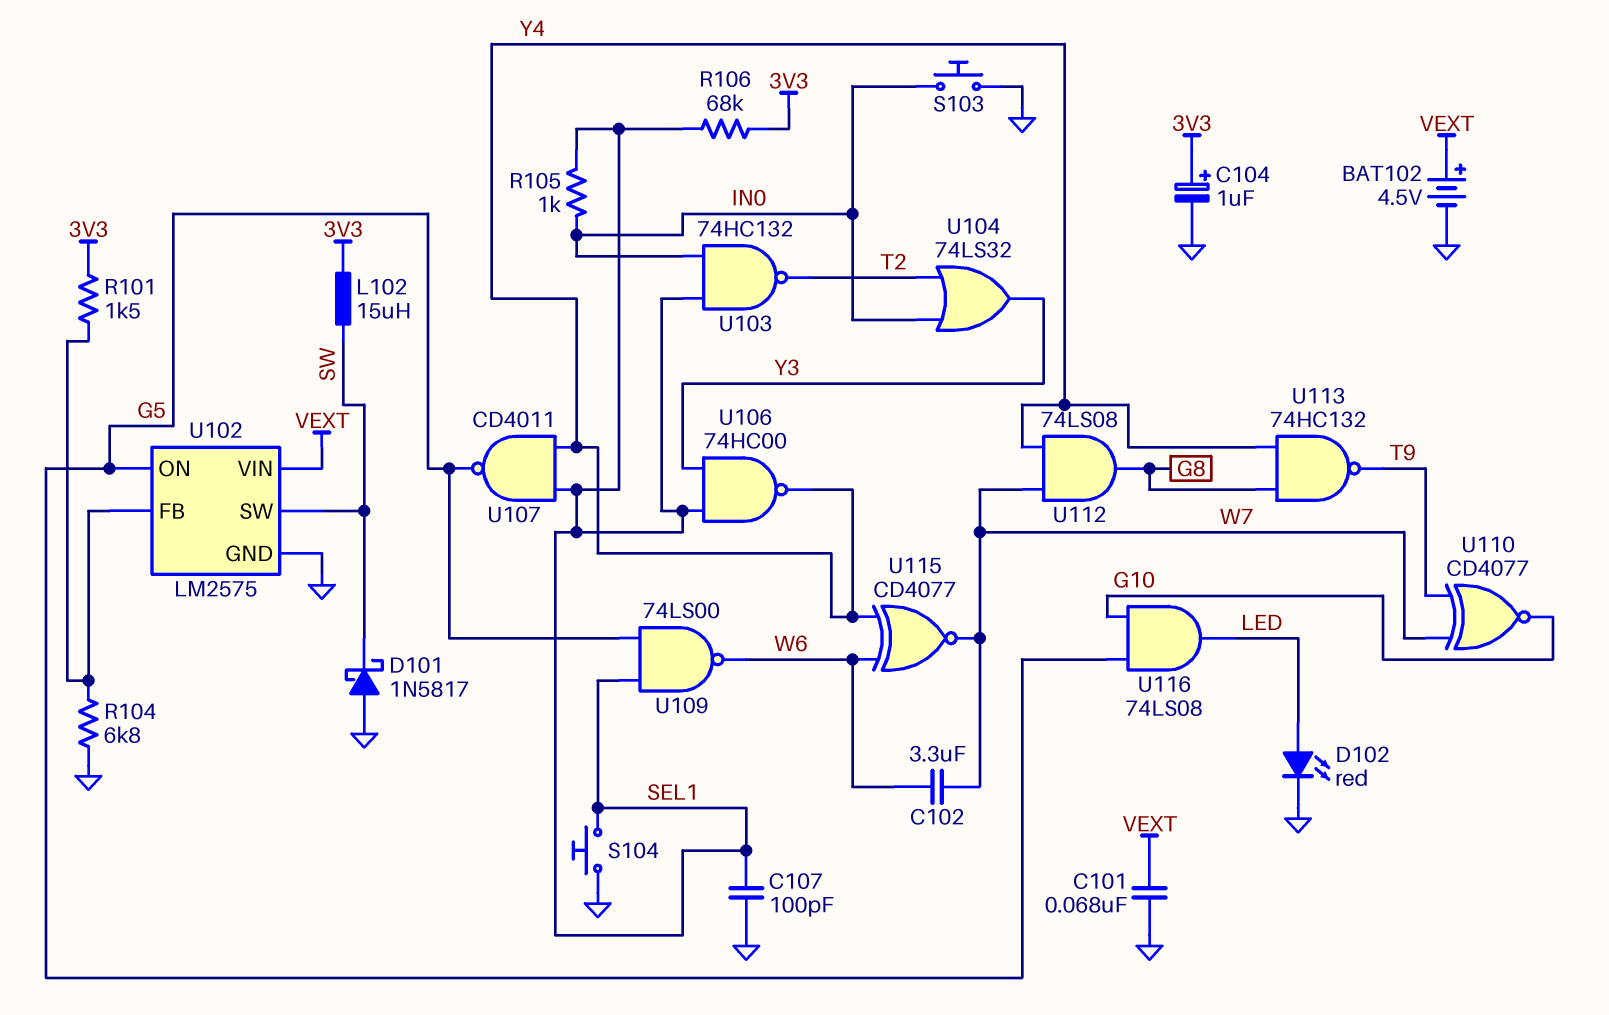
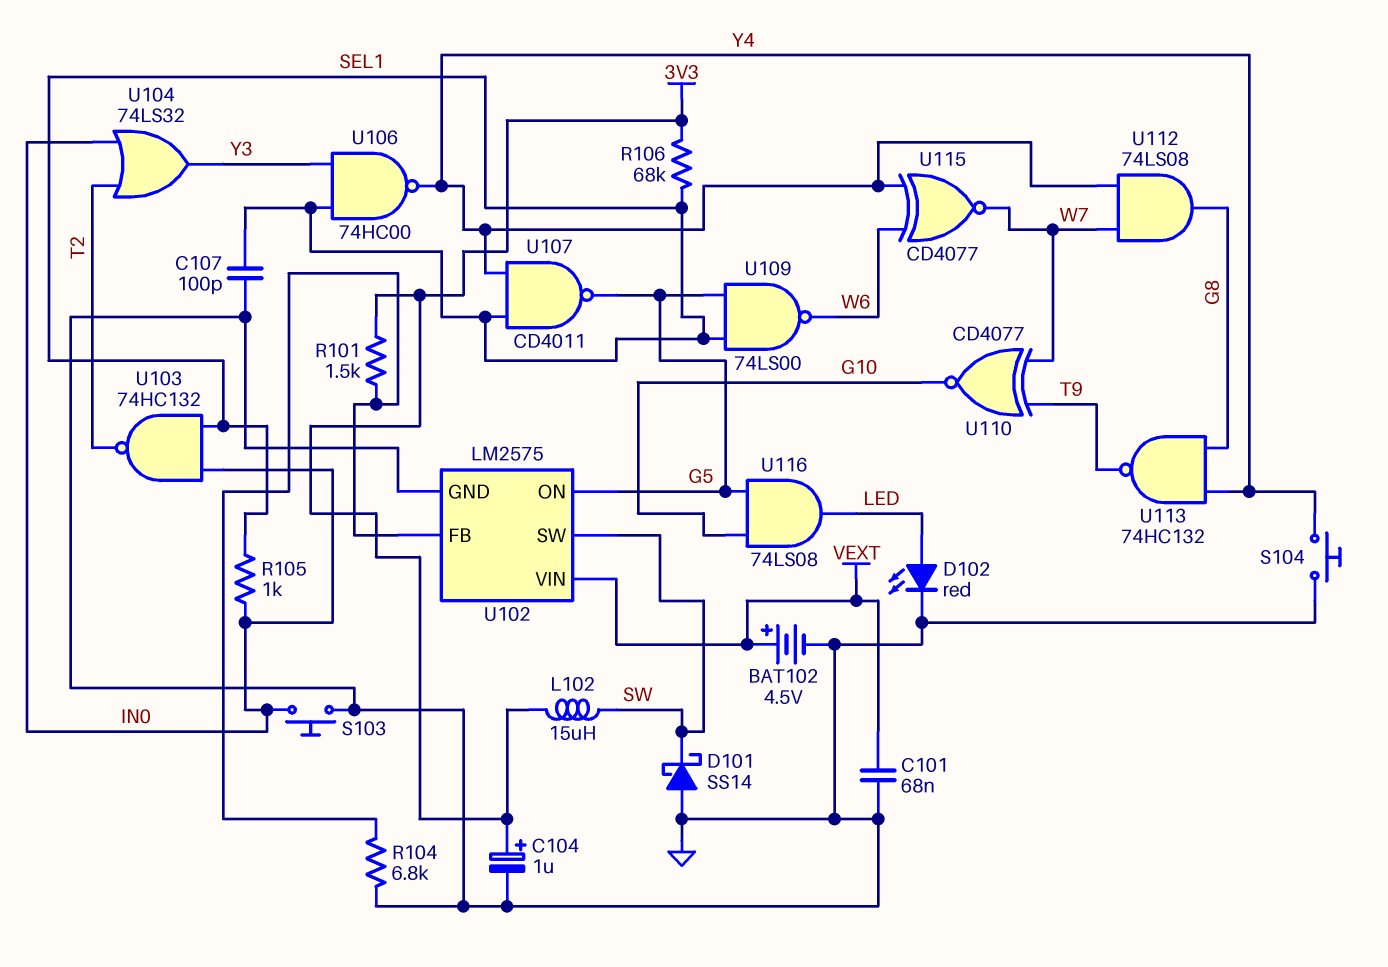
C102: 3.3uF (W6, W7) -> none
D101: schottky 1N5817 (A GND, K SW) -> schottky SS14 (A GND, K SW)
S104: button (GND, SEL1) -> button (GND, Y4)

